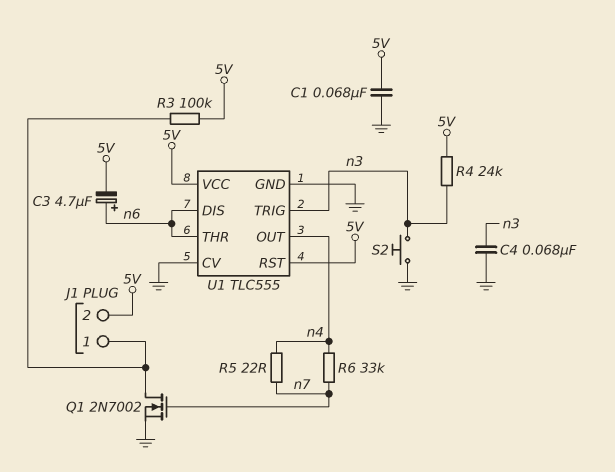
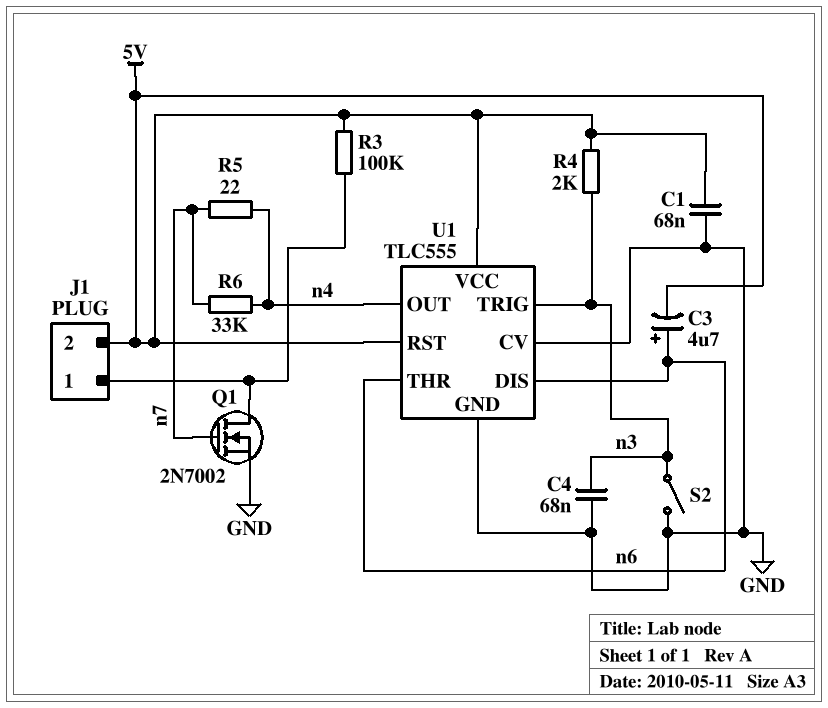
R4: 24k (5V, n3) -> 2k (5V, n3)
S2: button (GND, n3) -> switch (GND, n3)

